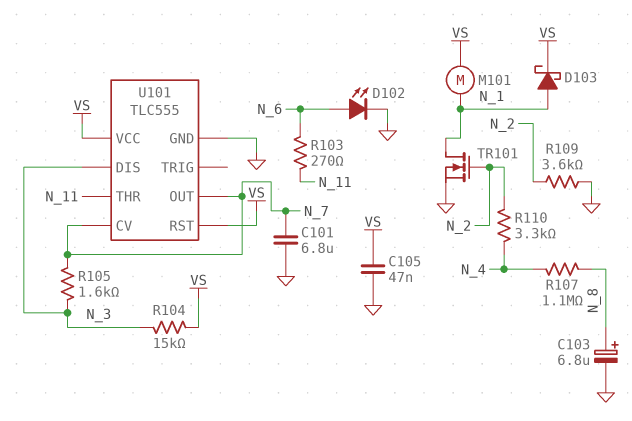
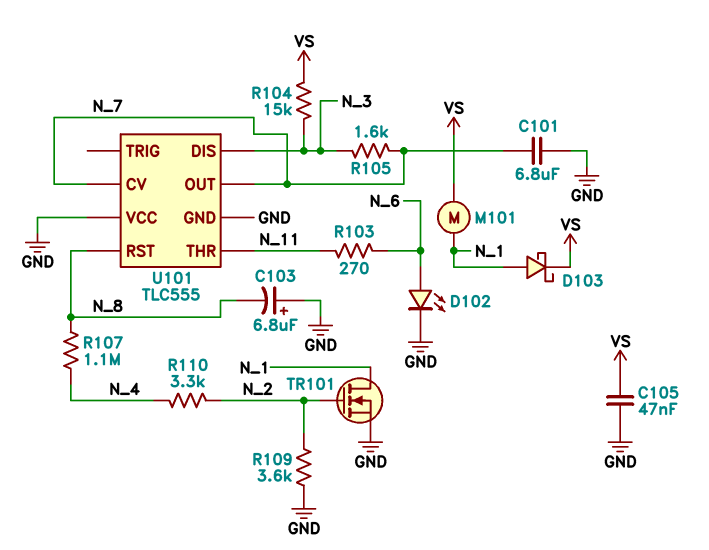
C103: 6.8uF (plus N_8, minus GND) -> 6.8uF (plus GND, minus N_8)
U101 pin RST: VS -> N_8
U101 pin VCC: VS -> GND

